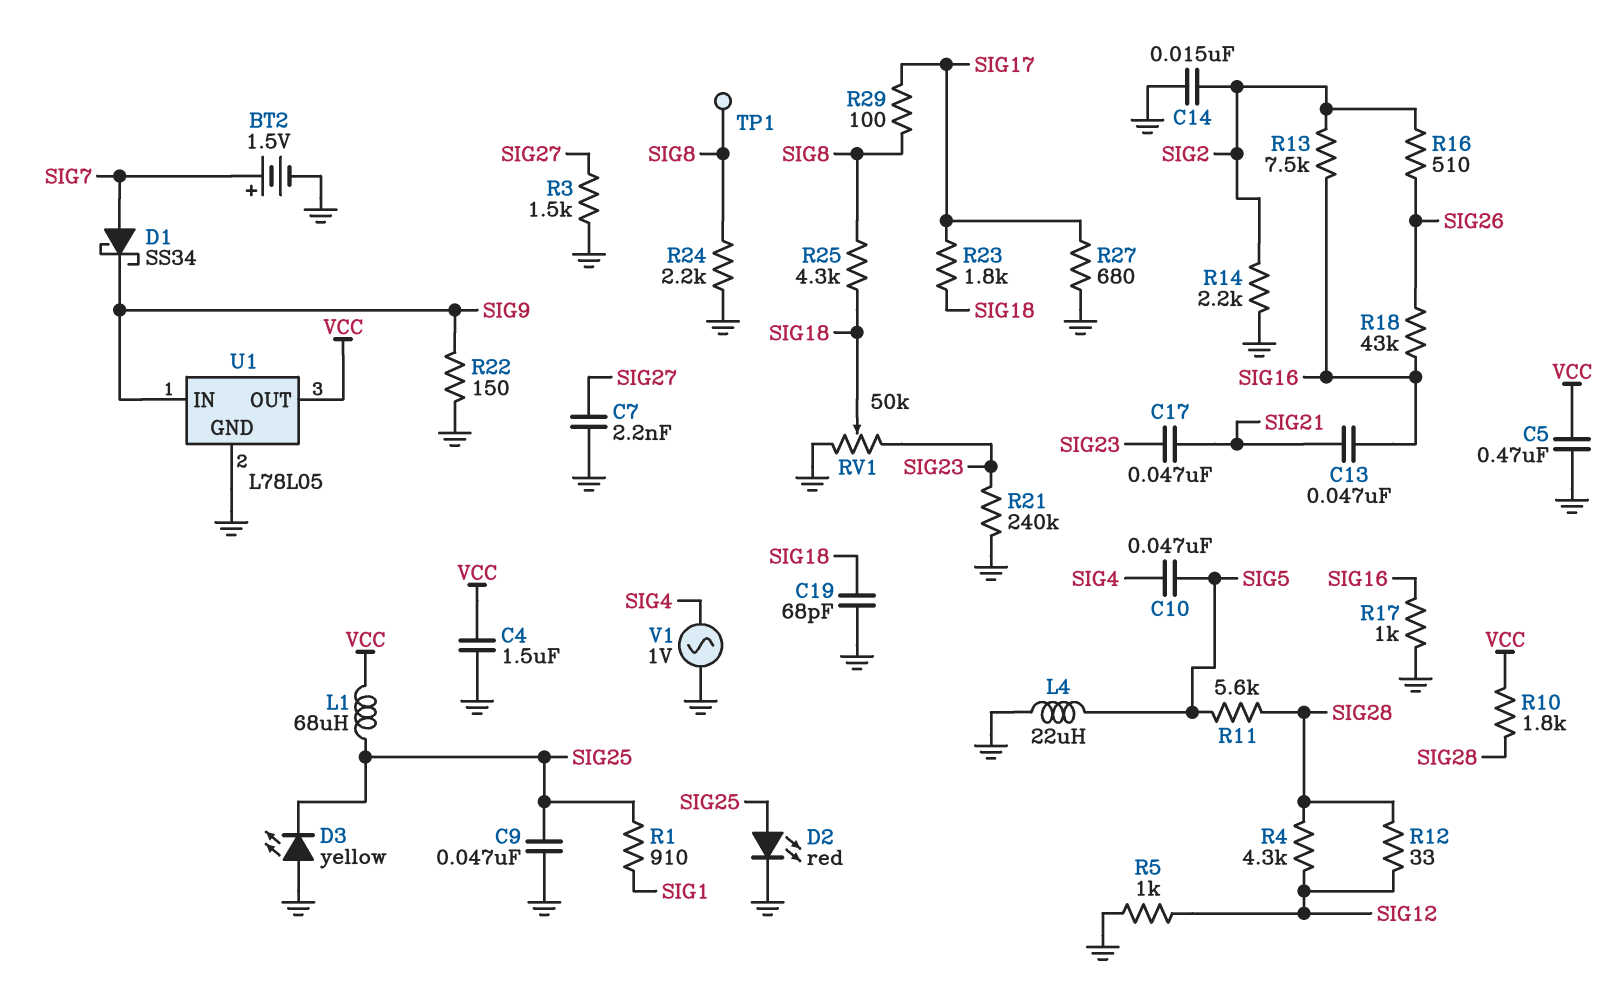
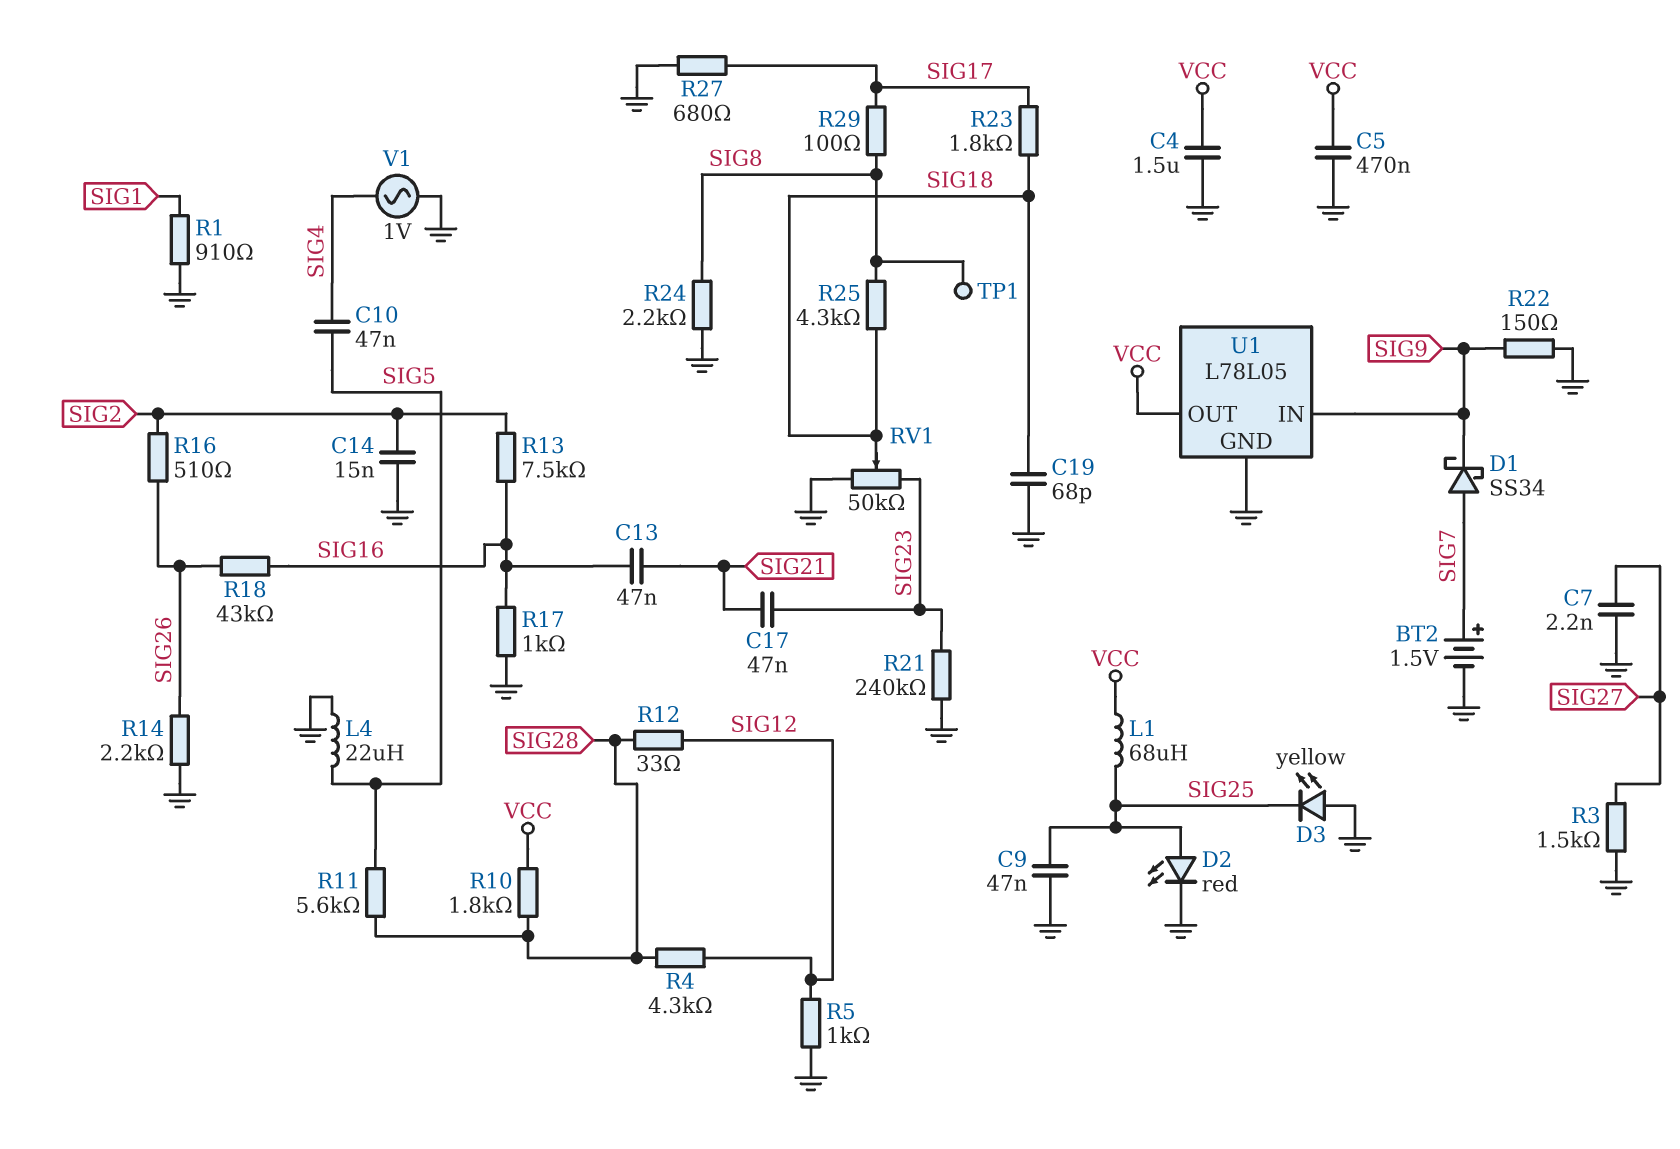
R1: 910 (SIG1, SIG25) -> 910 (GND, SIG1)
R14: 2.2k (GND, SIG2) -> 2.2k (GND, SIG26)

